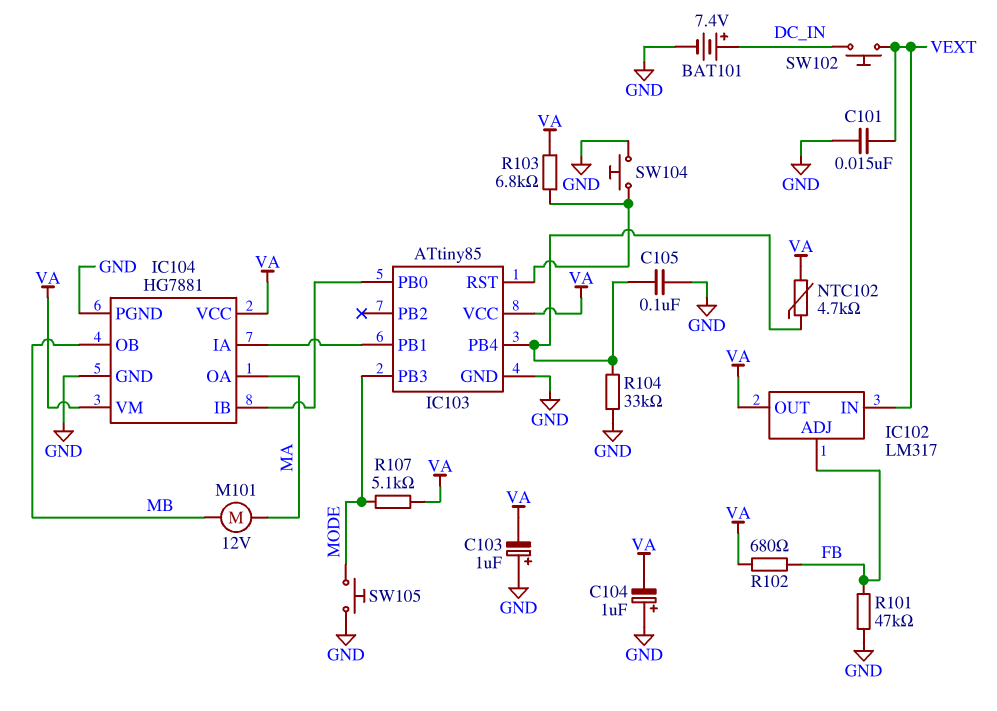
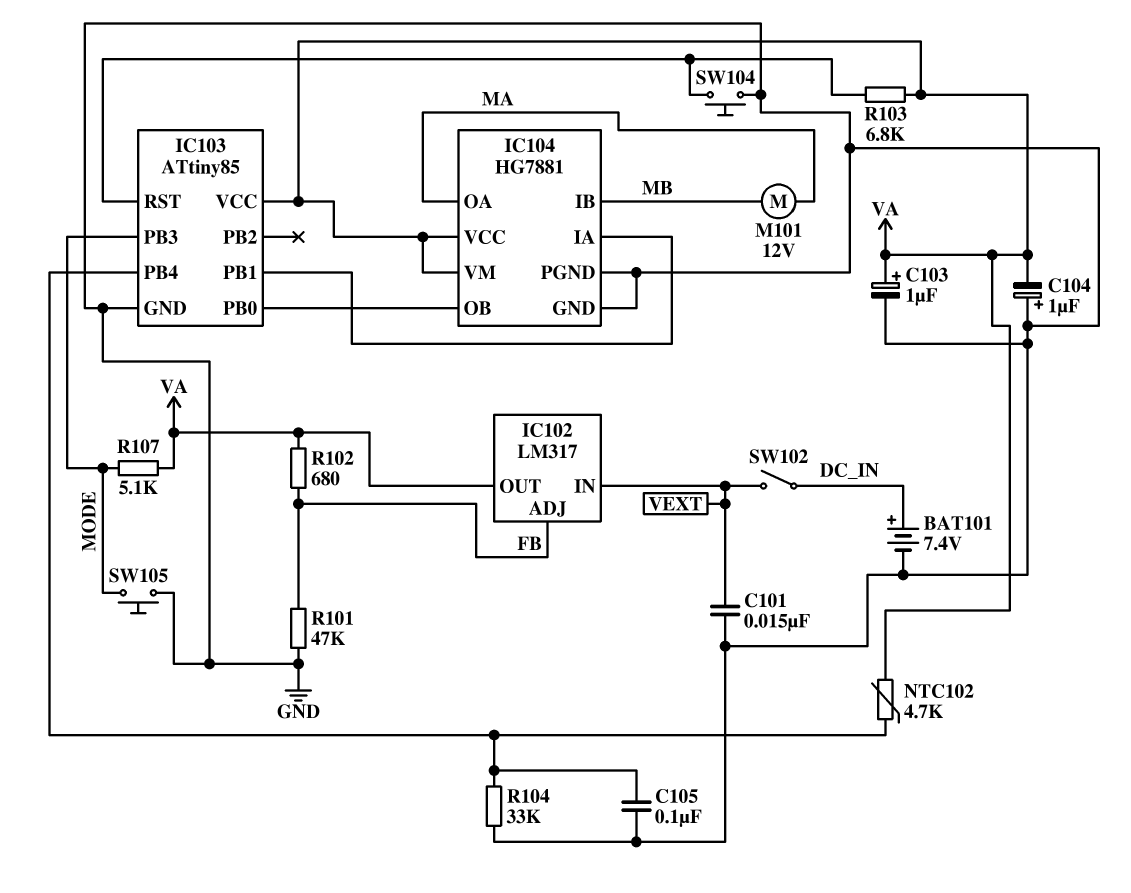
C103: 1uF (plus GND, minus VA) -> 1uF (plus VA, minus GND)
IC104 pin IB: IC103/PB0 -> MB
IC104 pin OB: MB -> IC103/PB0
SW102: button (DC_IN, VEXT) -> switch (DC_IN, VEXT)

